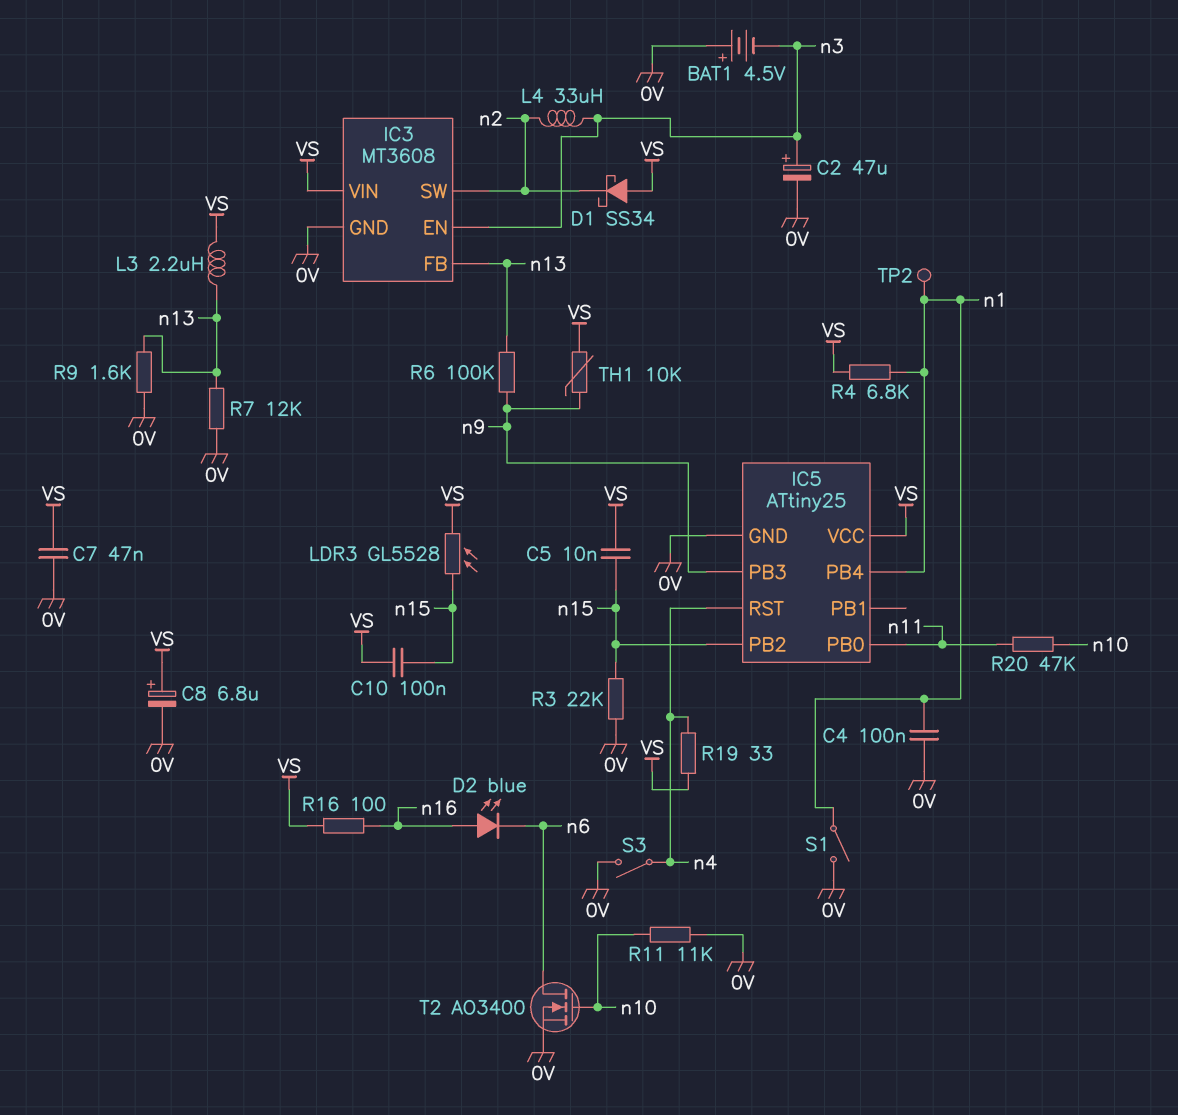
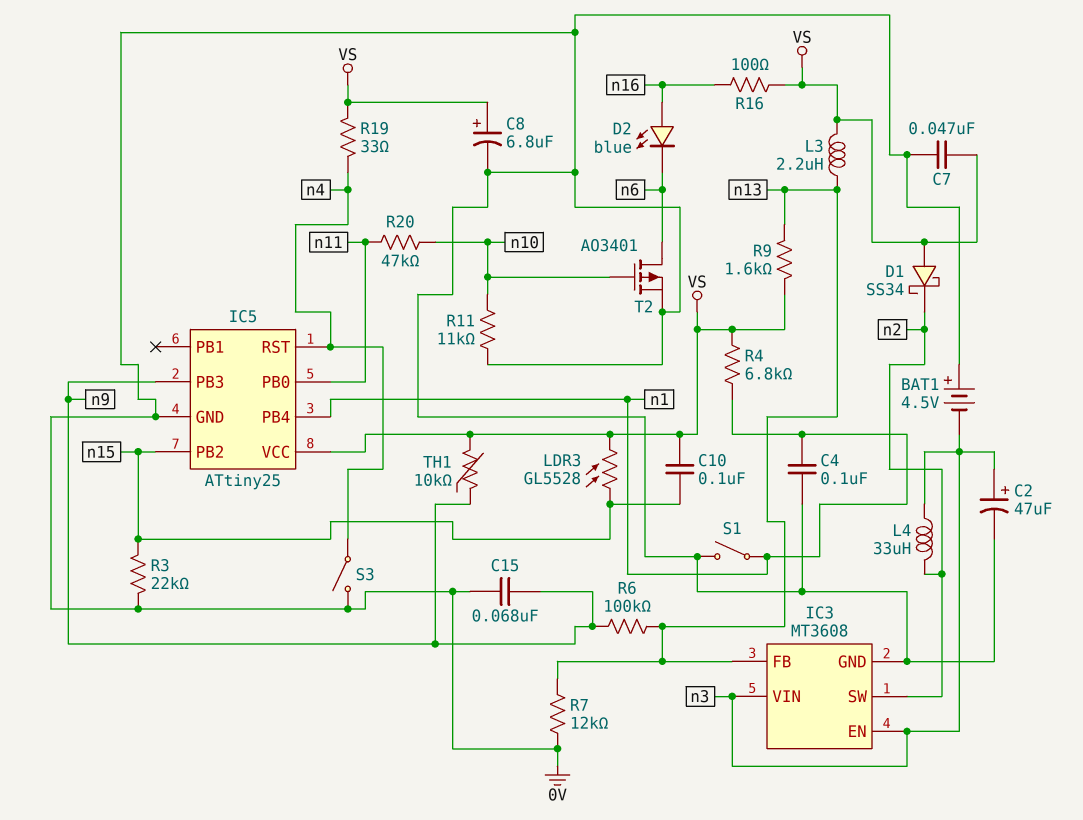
C5: 10nF (VS, n15) -> none
C15: none -> 68nF (0V, n9)
IC3 pin VIN: VS -> n3
R9: 1.6k (0V, n13) -> 1.6k (VS, n13)
T2: NMOS AO3400 (G n10, D n6, S 0V) -> PMOS AO3401 (G n10, D n6, S 0V)
TP2: test point (n1) -> none

